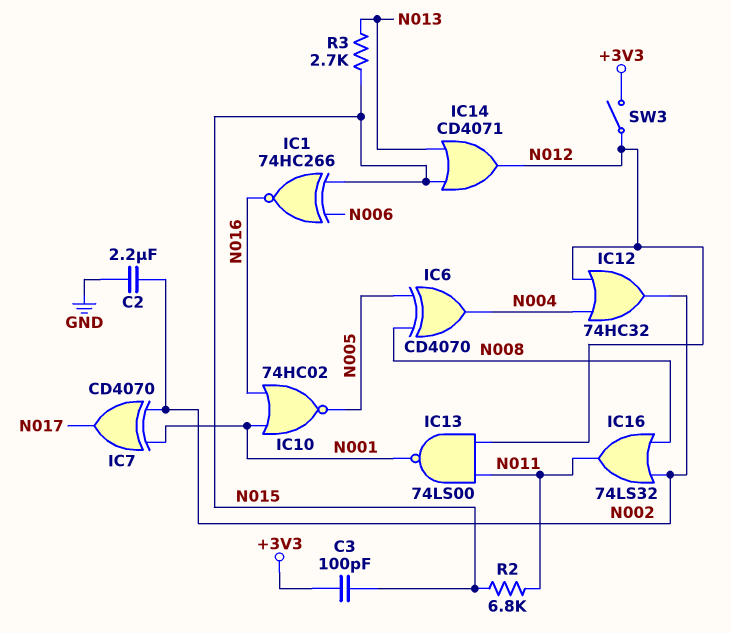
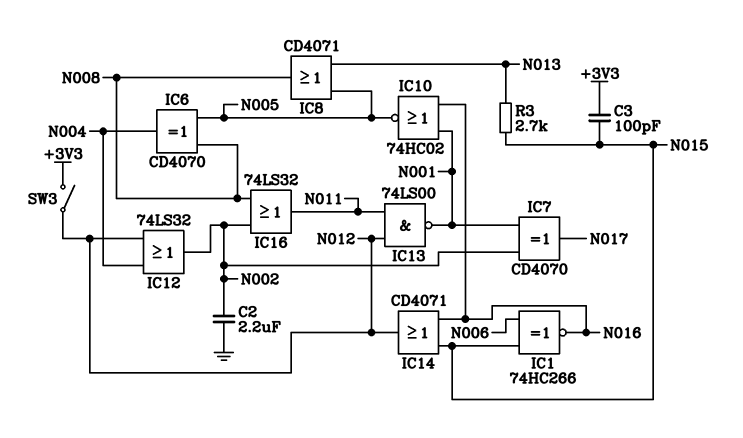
IC8: none -> OR CD4071 (in N005, in N013, out N008)
IC12: OR 74HC32 (in N004, in N012, out N002) -> OR 74LS32 (in N004, in N012, out N002)
IC14: OR CD4071 (in N013, in N015, out N012) -> OR CD4071 (in N015, in N016, out N012)
R2: 6.8k (N011, N015) -> none

